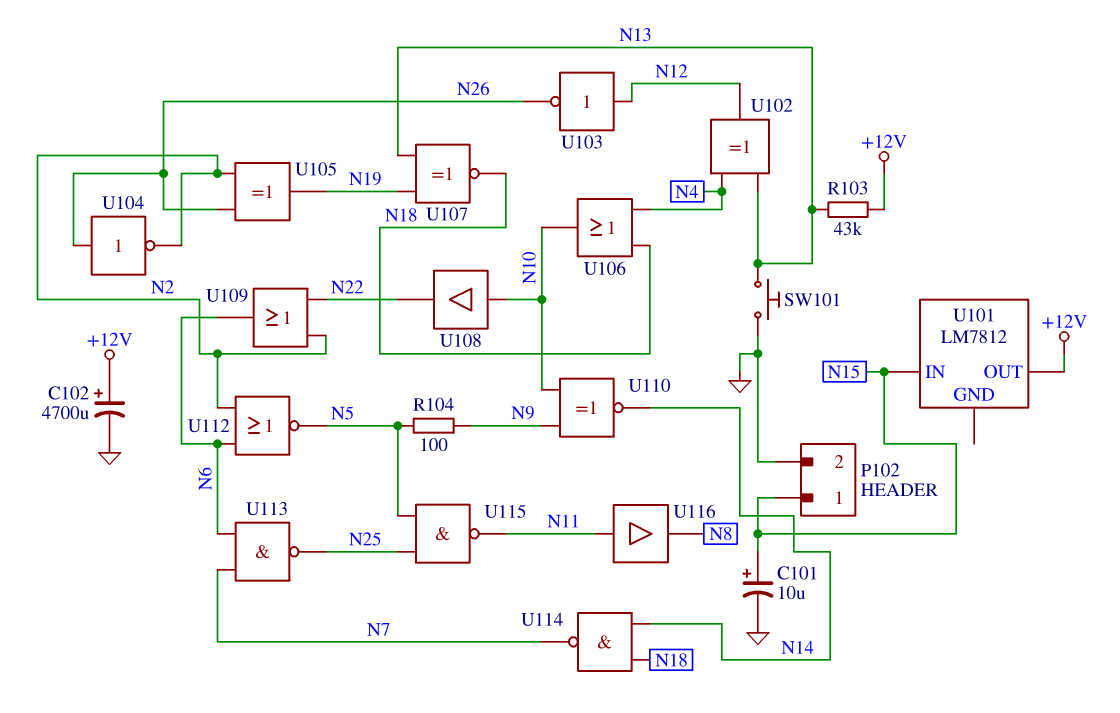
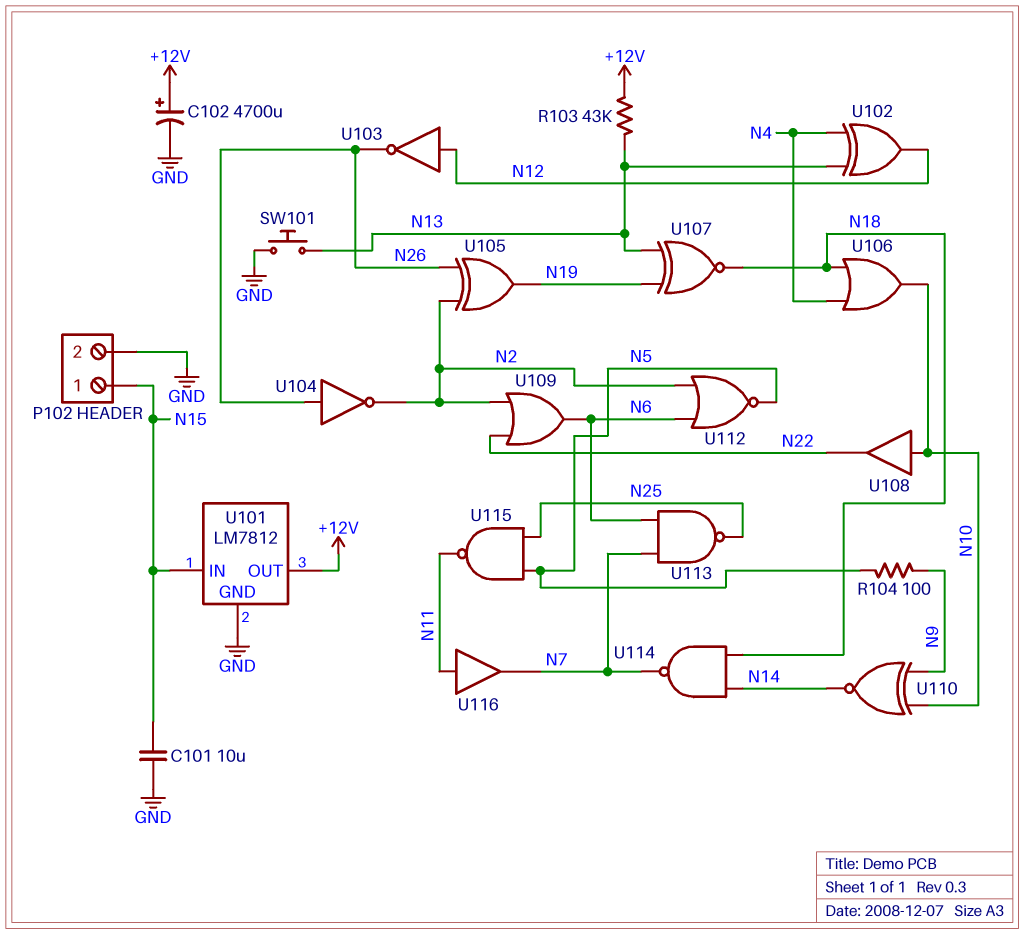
C101: 10uF (plus N15, minus GND) -> 10uF (GND, N15)
U101 pin GND: none -> GND
U116: buffer (in N11, out N8) -> buffer (in N11, out N7)

